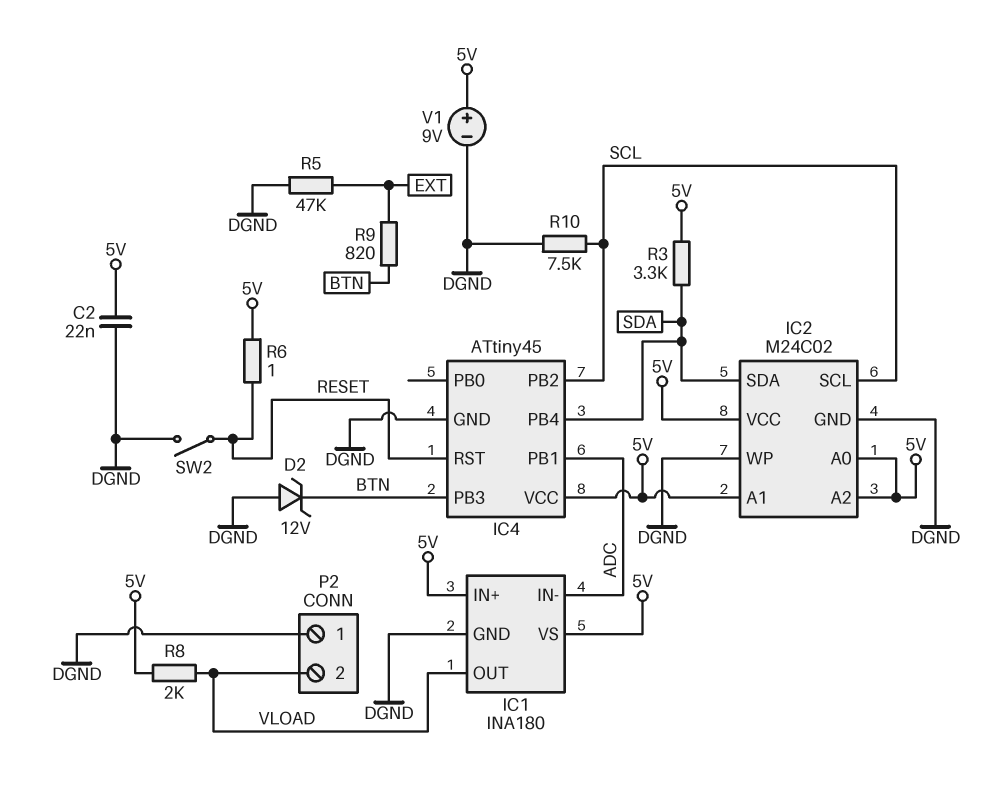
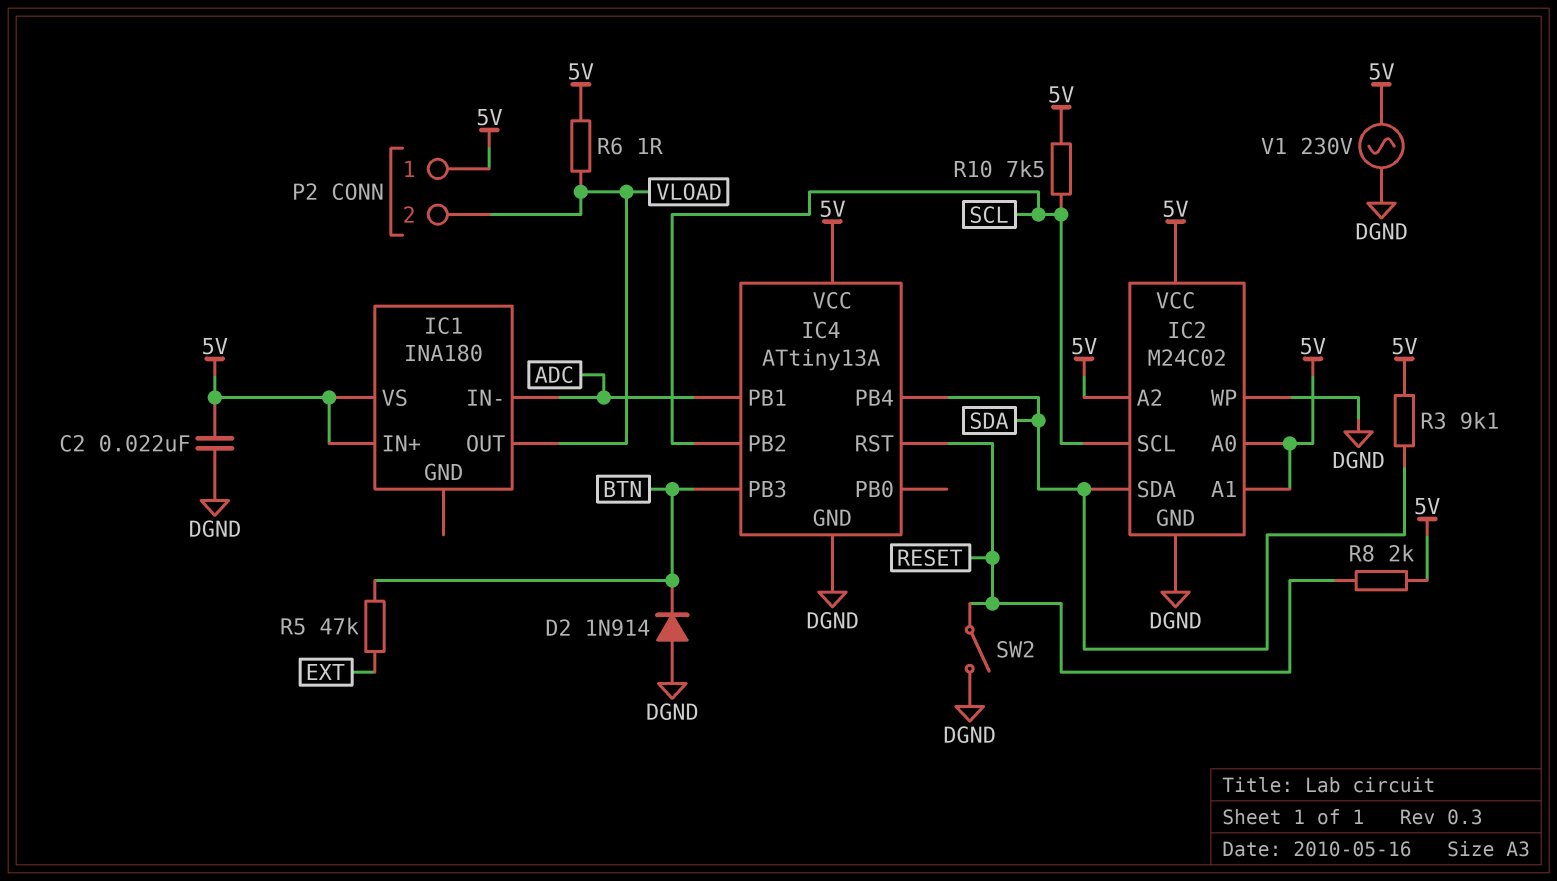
D2: zener 12V (A DGND, K BTN) -> diode 1N914 (A DGND, K BTN)
IC1 pin GND: DGND -> none
IC4: ATtiny45 -> ATtiny13A
P2 pin 1: DGND -> 5V
R3: 3.3k (5V, SDA) -> 9.1k (5V, SDA)
R5: 47k (DGND, EXT) -> 47k (BTN, EXT)
R6: 1 (5V, RESET) -> 1 (5V, VLOAD)
R8: 2k (5V, VLOAD) -> 2k (5V, RESET)
R9: 820 (BTN, EXT) -> none
R10: 7.5k (DGND, SCL) -> 7.5k (5V, SCL)
V1: 9V (plus 5V, minus DGND) -> AC 230V (5V, DGND)

